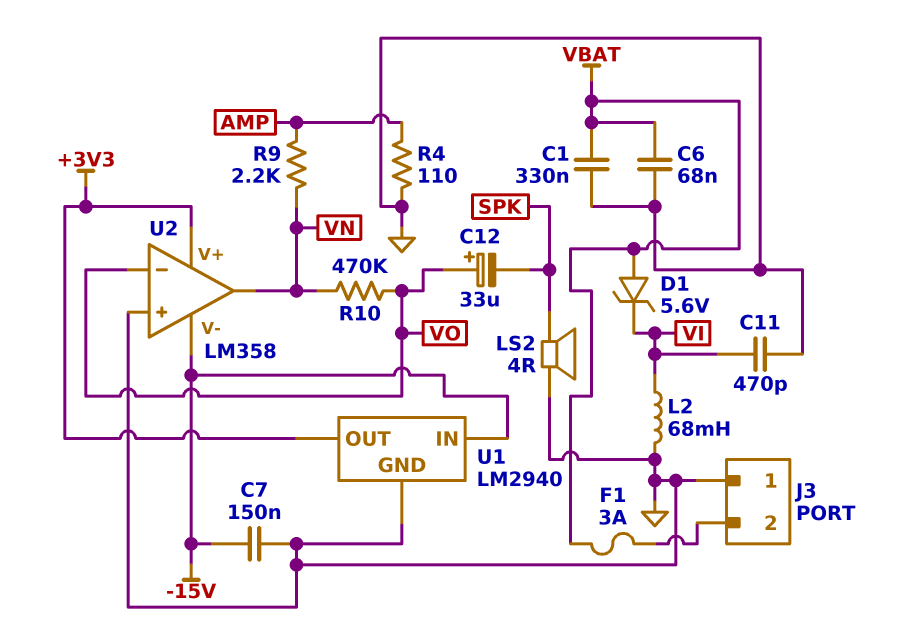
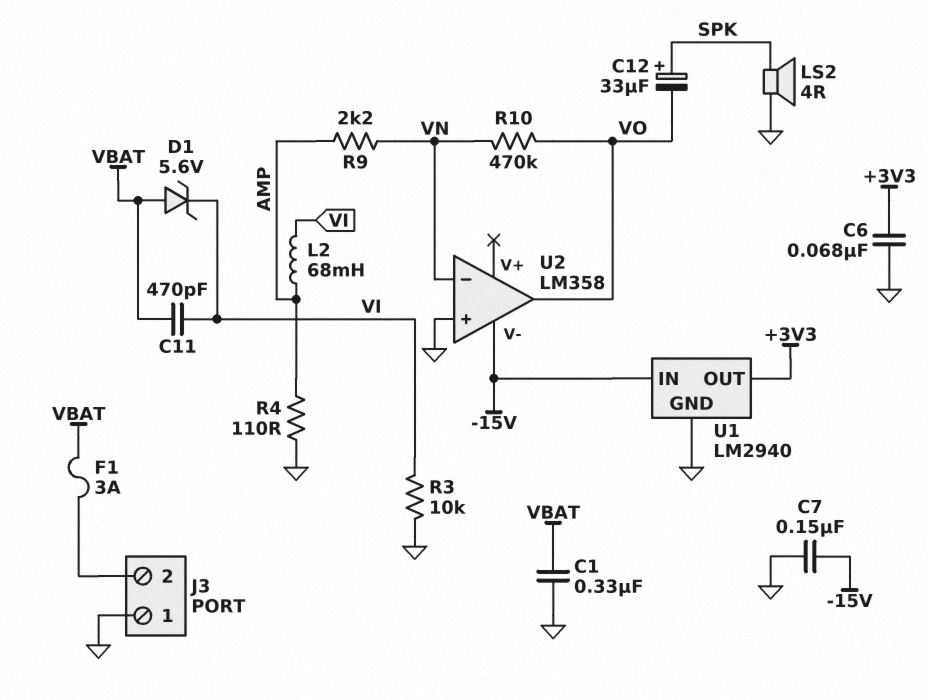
C6: 68nF (GND, VBAT) -> 68nF (+3V3, GND)
C11: 470pF (GND, VI) -> 470pF (VBAT, VI)
C12: 33uF (plus VO, minus SPK) -> 33uF (plus SPK, minus VO)
L2: 68mH (GND, VI) -> 68mH (AMP, VI)
R3: none -> 10k (GND, VI)
U2 pin V+: +3V3 -> none
U2 pin in-: VO -> VN
U2 pin out: VN -> VO

